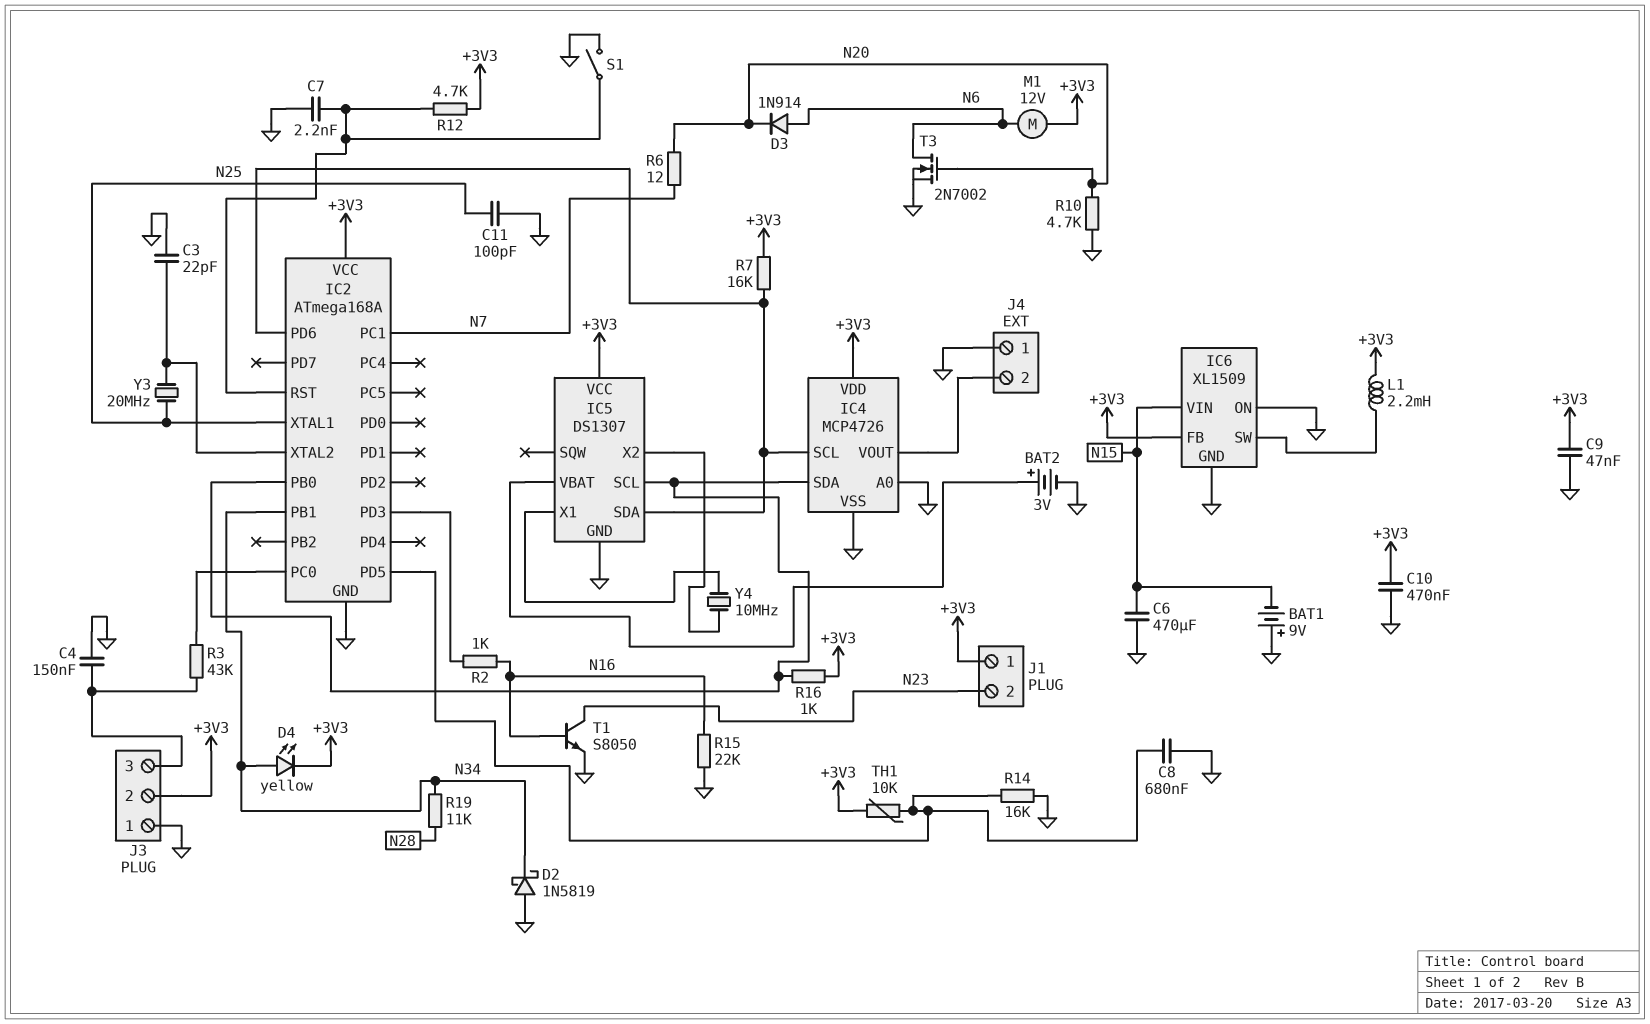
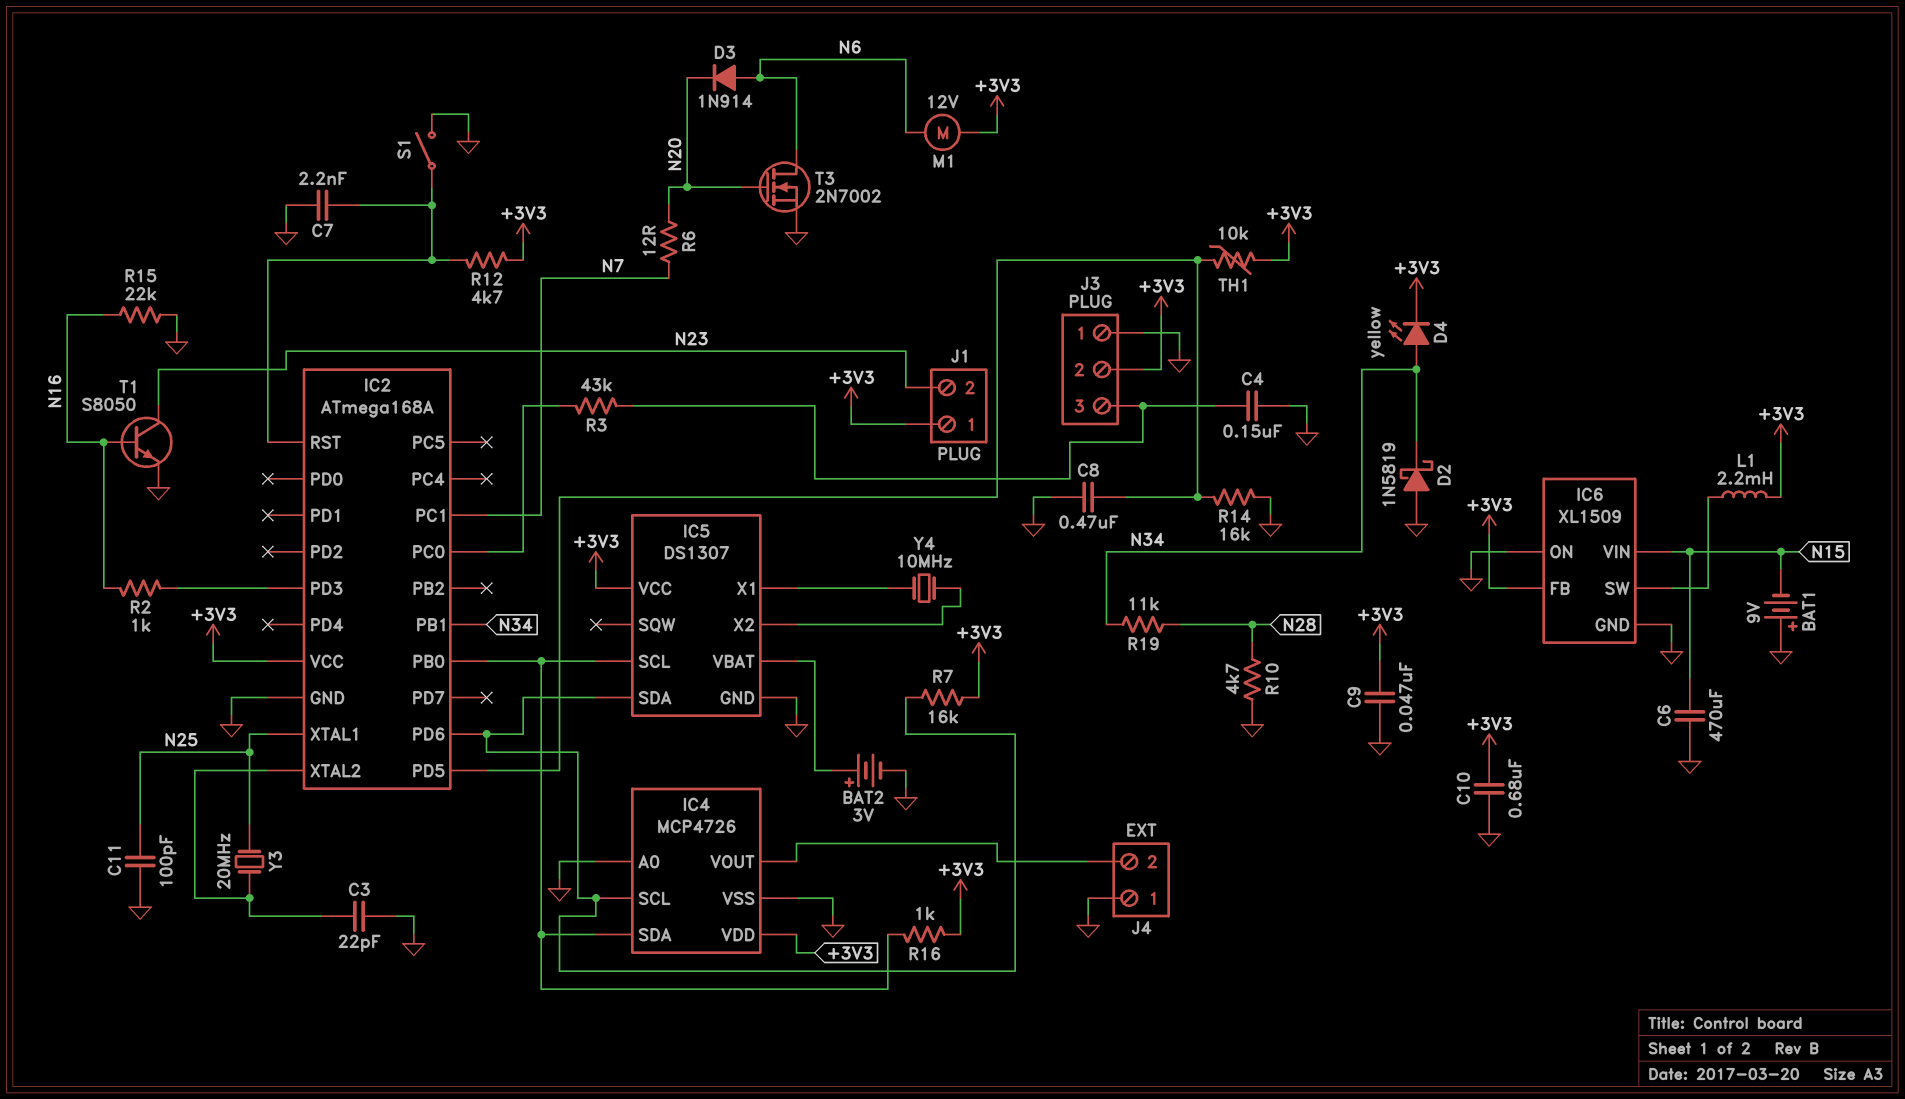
C8: 680nF (GND, IC2/PD5) -> 470nF (GND, IC2/PD5)
C10: 470nF (+3V3, GND) -> 680nF (+3V3, GND)
R10: 4.7k (GND, N20) -> 4.7k (GND, N28)

